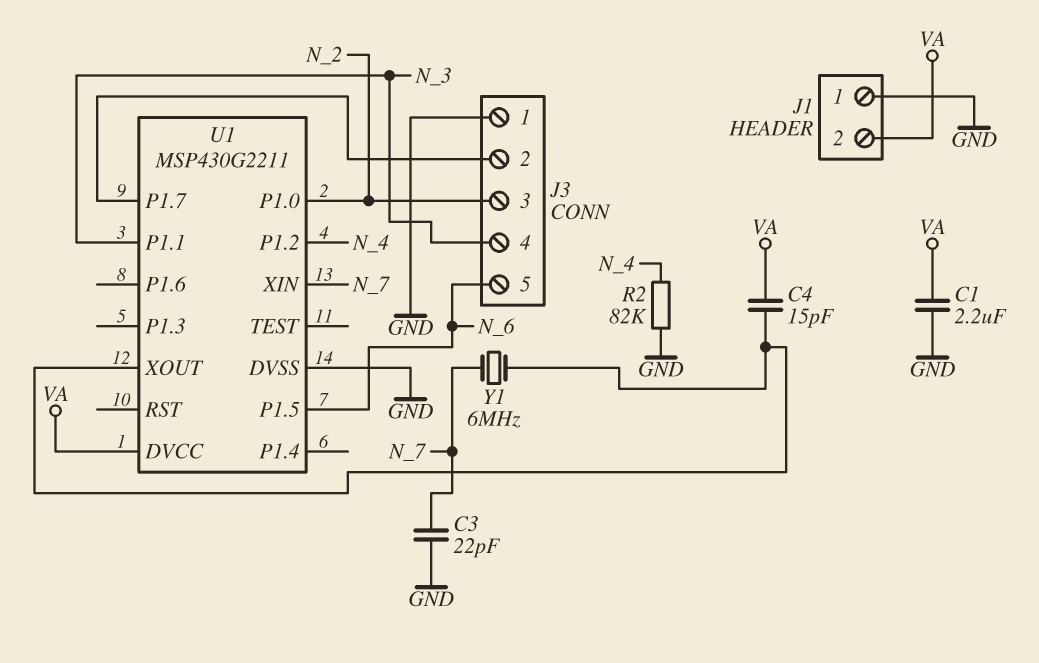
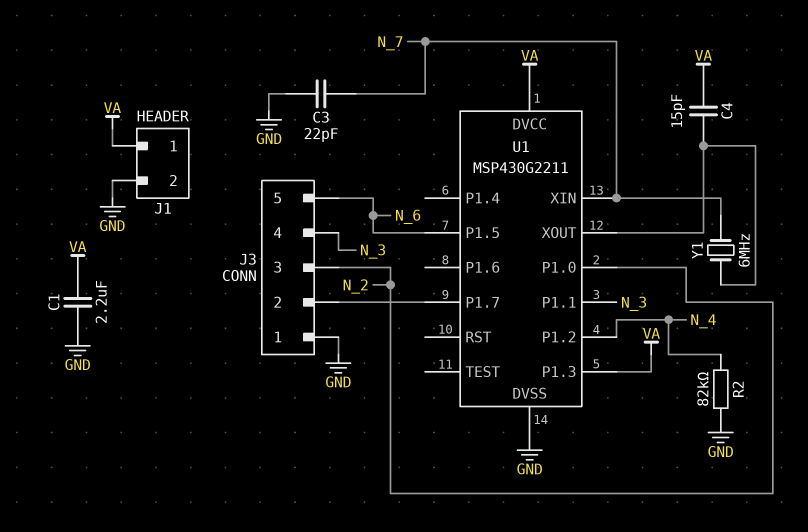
J1 pin 1: GND -> VA
J1 pin 2: VA -> GND
U1 pin P1.3: none -> VA

